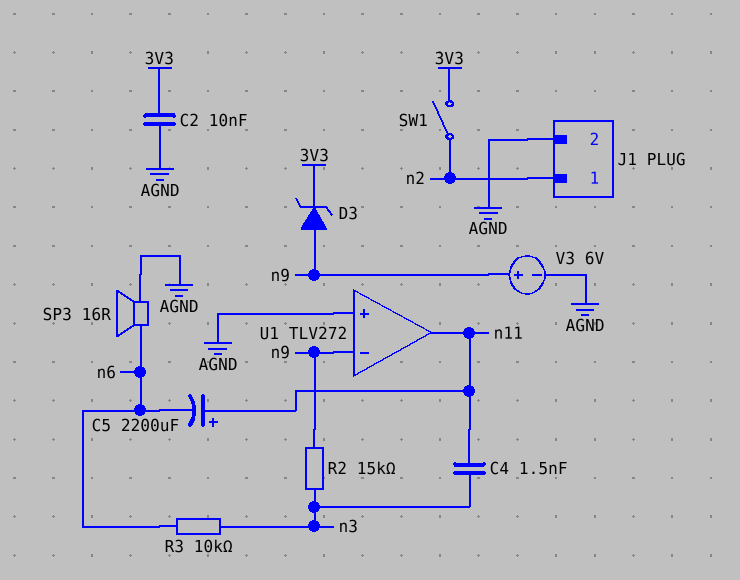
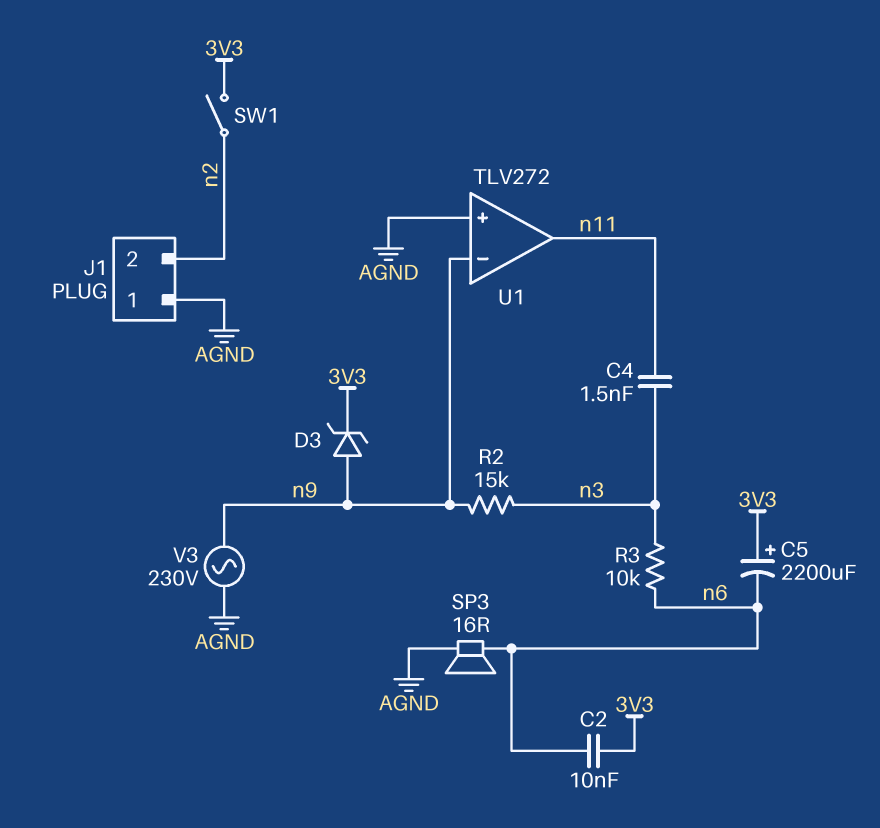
C2: 10nF (3V3, AGND) -> 10nF (3V3, n6)
C5: 2200uF (plus n11, minus n6) -> 2200uF (plus 3V3, minus n6)
J1 pin 1: n2 -> AGND
J1 pin 2: AGND -> n2
V3: 6V (plus n9, minus AGND) -> AC 230V (AGND, n9)

